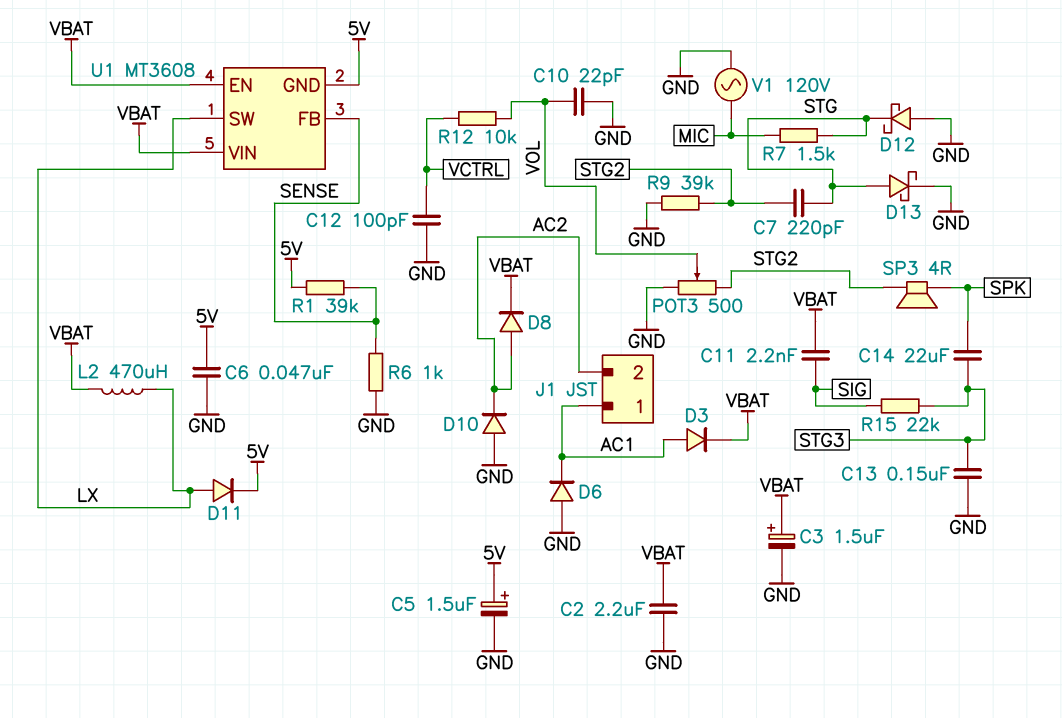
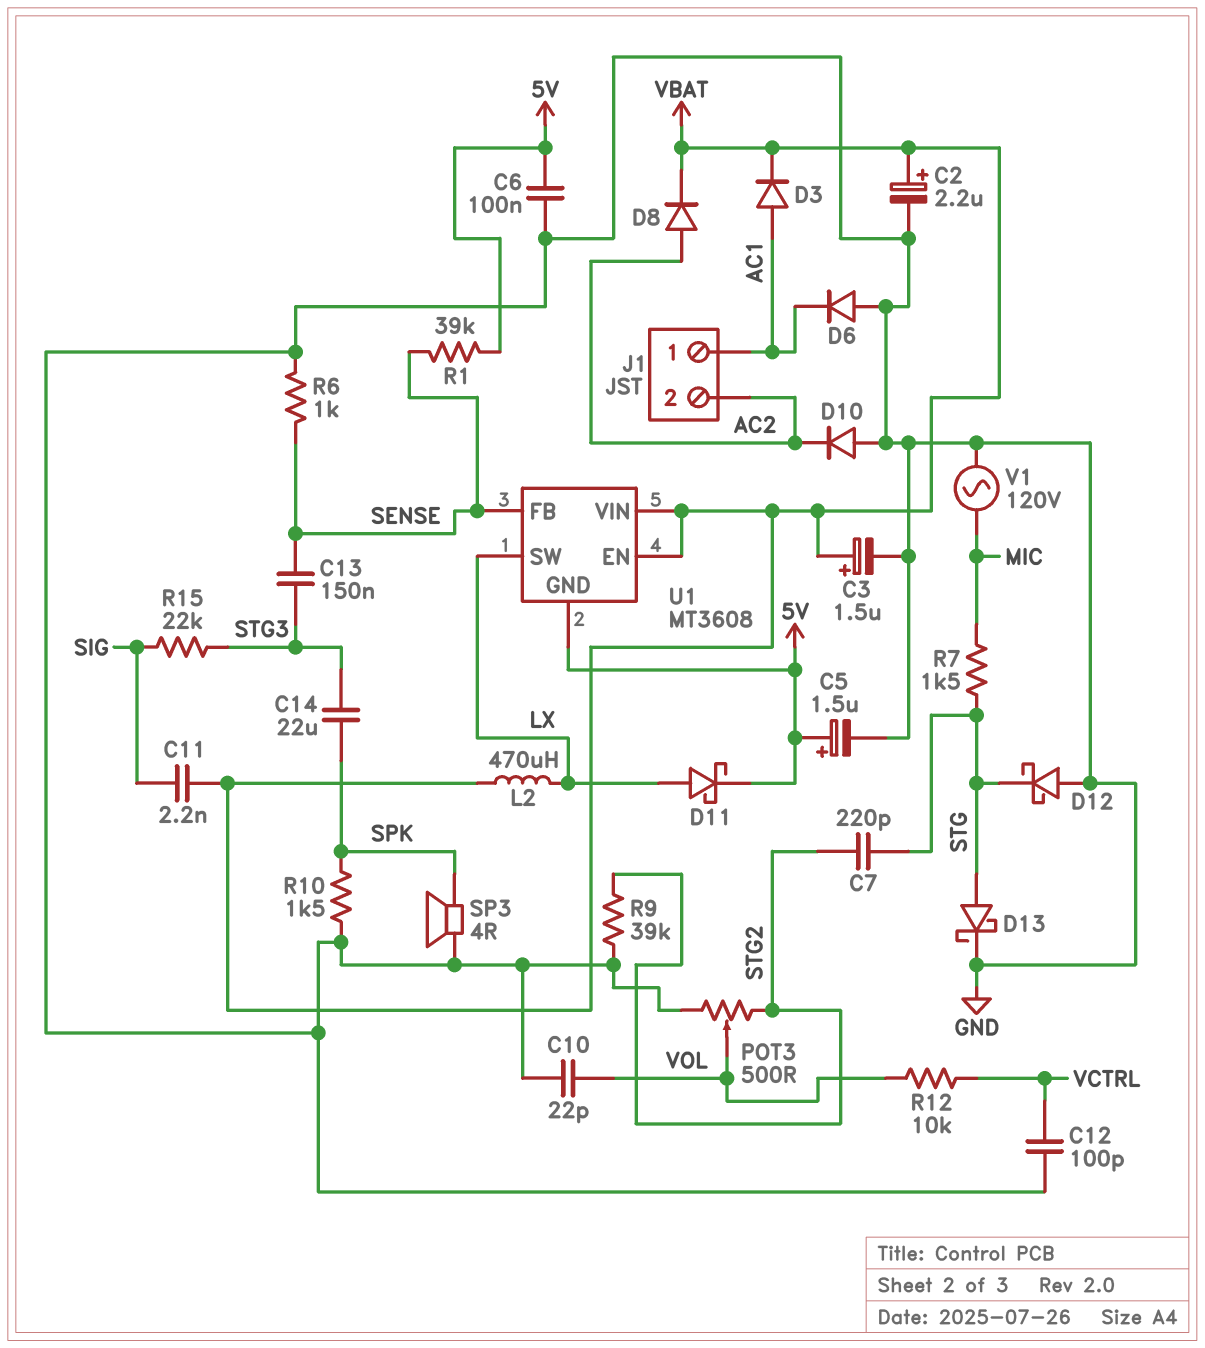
C2: 2.2uF (GND, VBAT) -> 2.2uF (plus VBAT, minus GND)
C6: 47nF (5V, GND) -> 100nF (5V, GND)
C13: 150nF (GND, STG3) -> 150nF (SENSE, STG3)
D11: diode (A LX, K 5V) -> schottky (A LX, K 5V)
R10: none -> 1.5k (GND, SPK)
SP3: speaker 4R (SPK, STG2) -> speaker 4R (GND, SPK)

